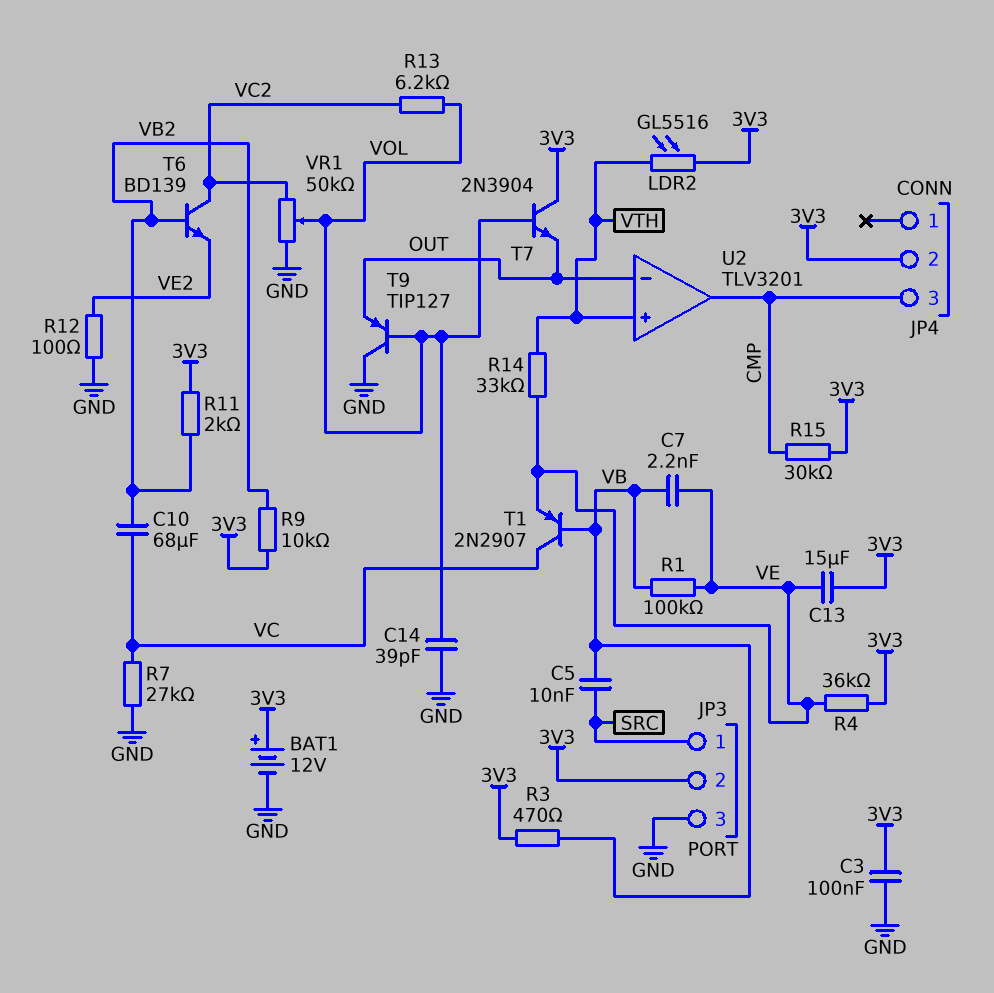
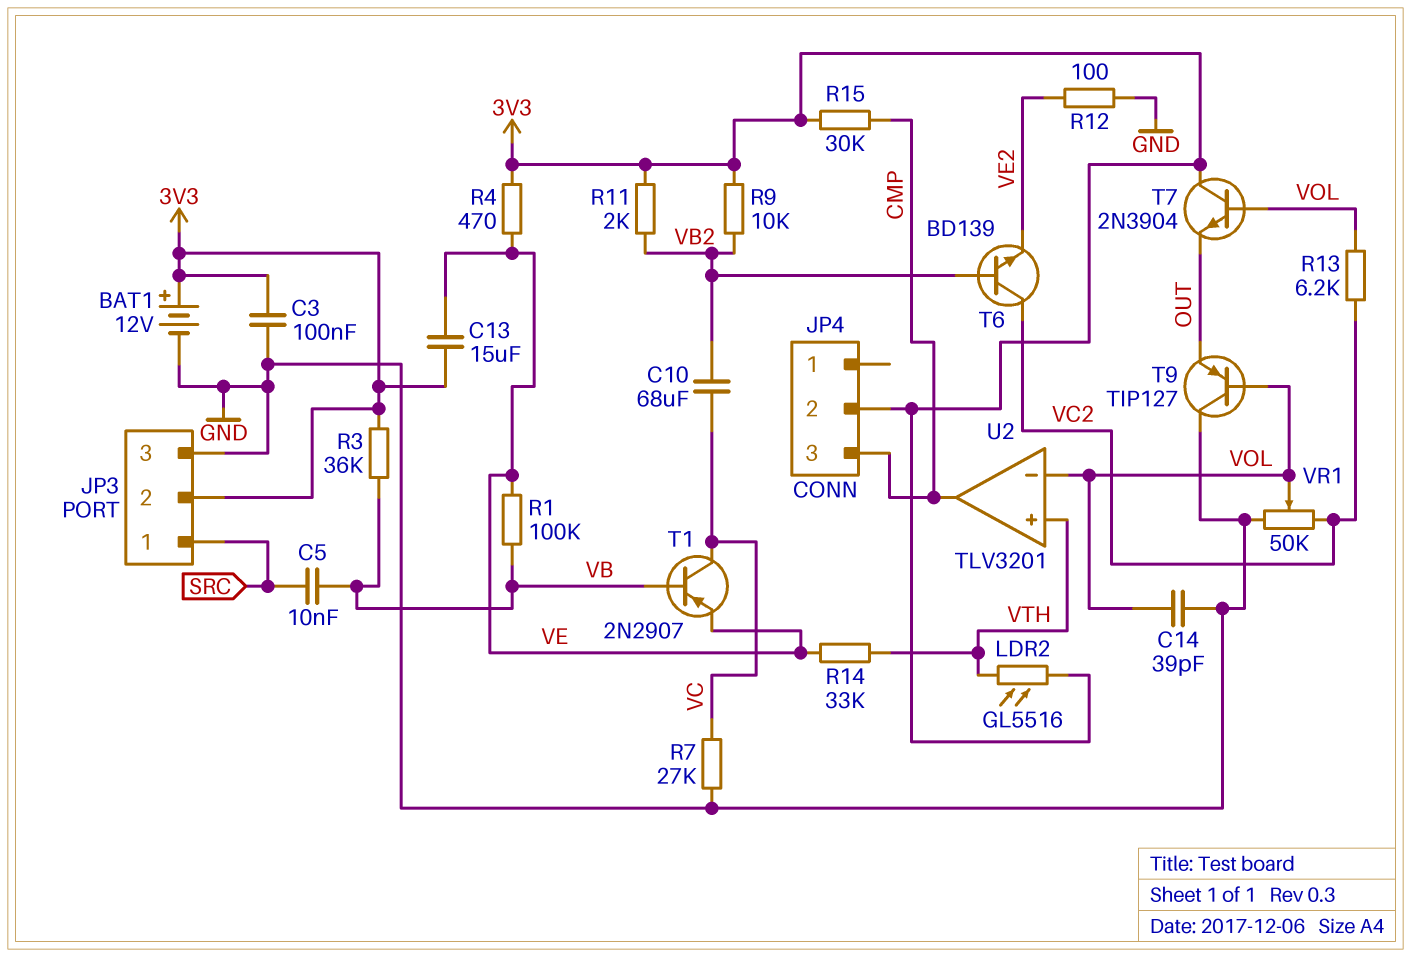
C7: 2.2nF (VB, VE) -> none
R3: 470 (3V3, VB) -> 36k (3V3, VB)
R4: 36k (3V3, VE) -> 470 (3V3, VE)
U2 pin in-: OUT -> VOL

